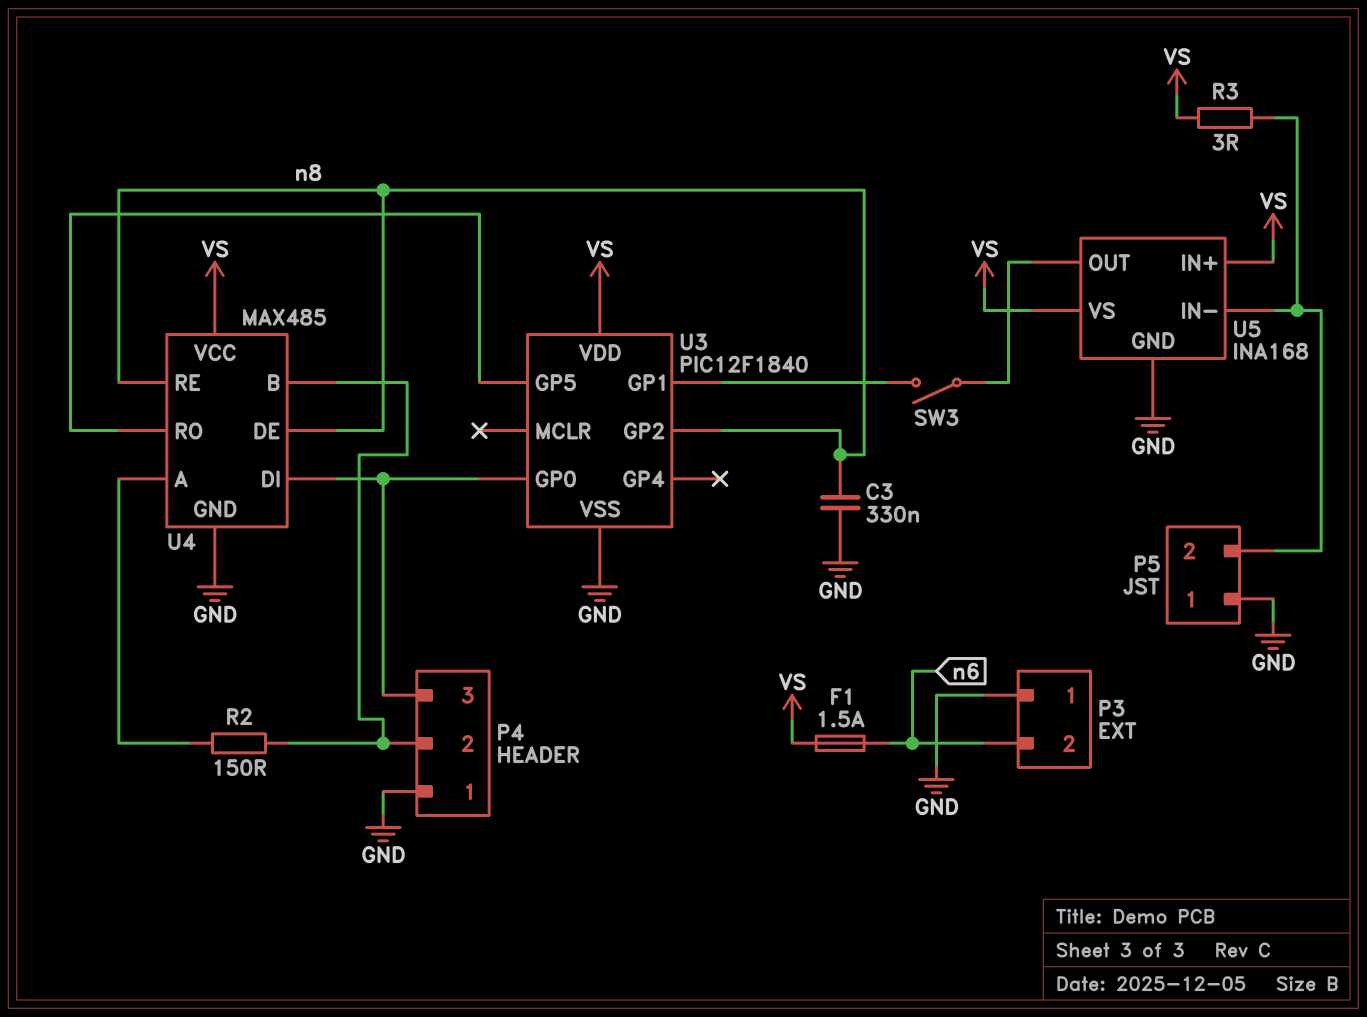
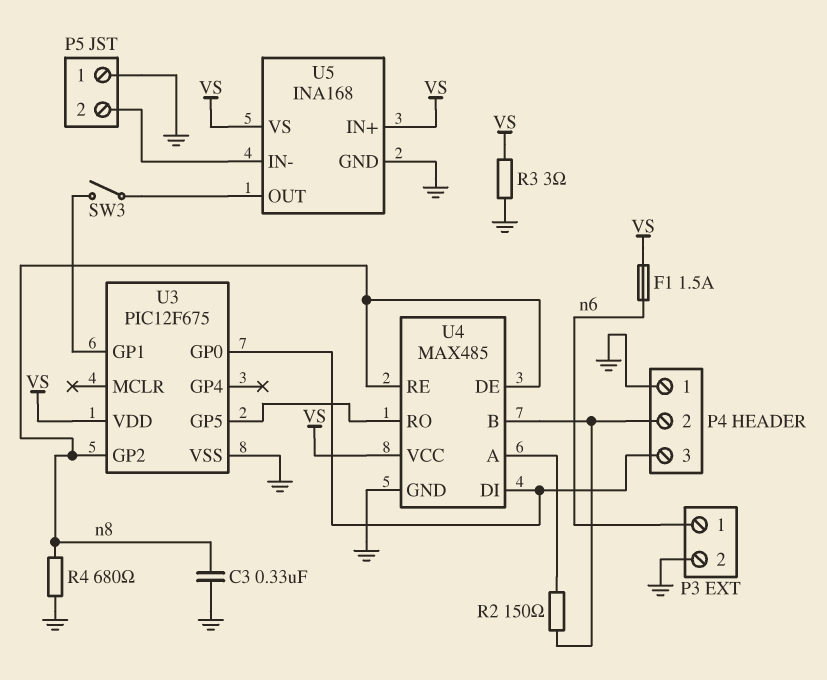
P3 pin 1: GND -> n6
P3 pin 2: n6 -> GND
R3: 3 (P5/2, VS) -> 3 (GND, VS)
R4: none -> 680 (GND, n8)
U3: PIC12F1840 -> PIC12F675

